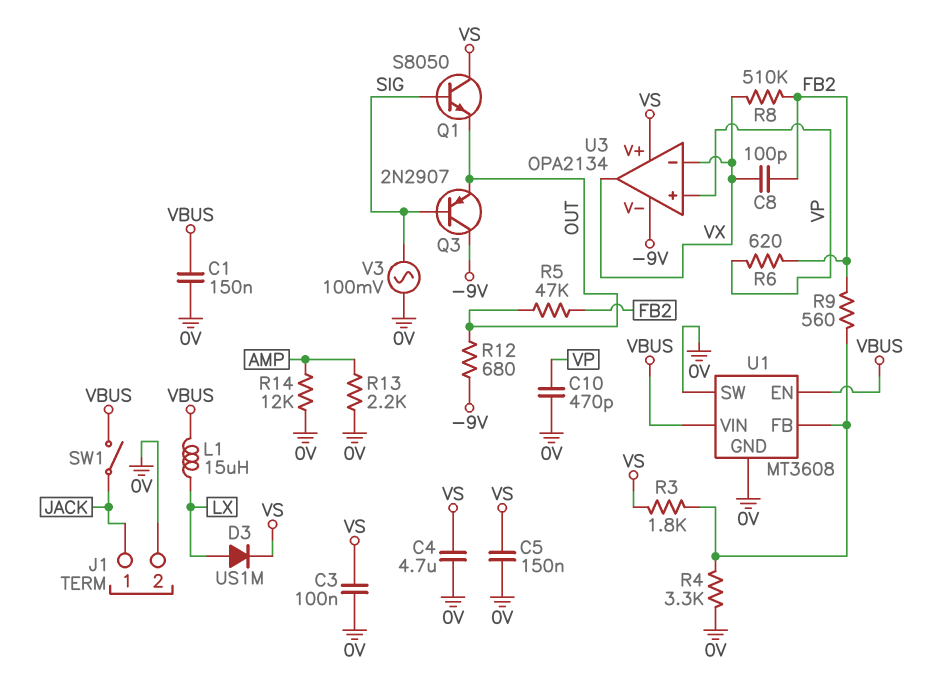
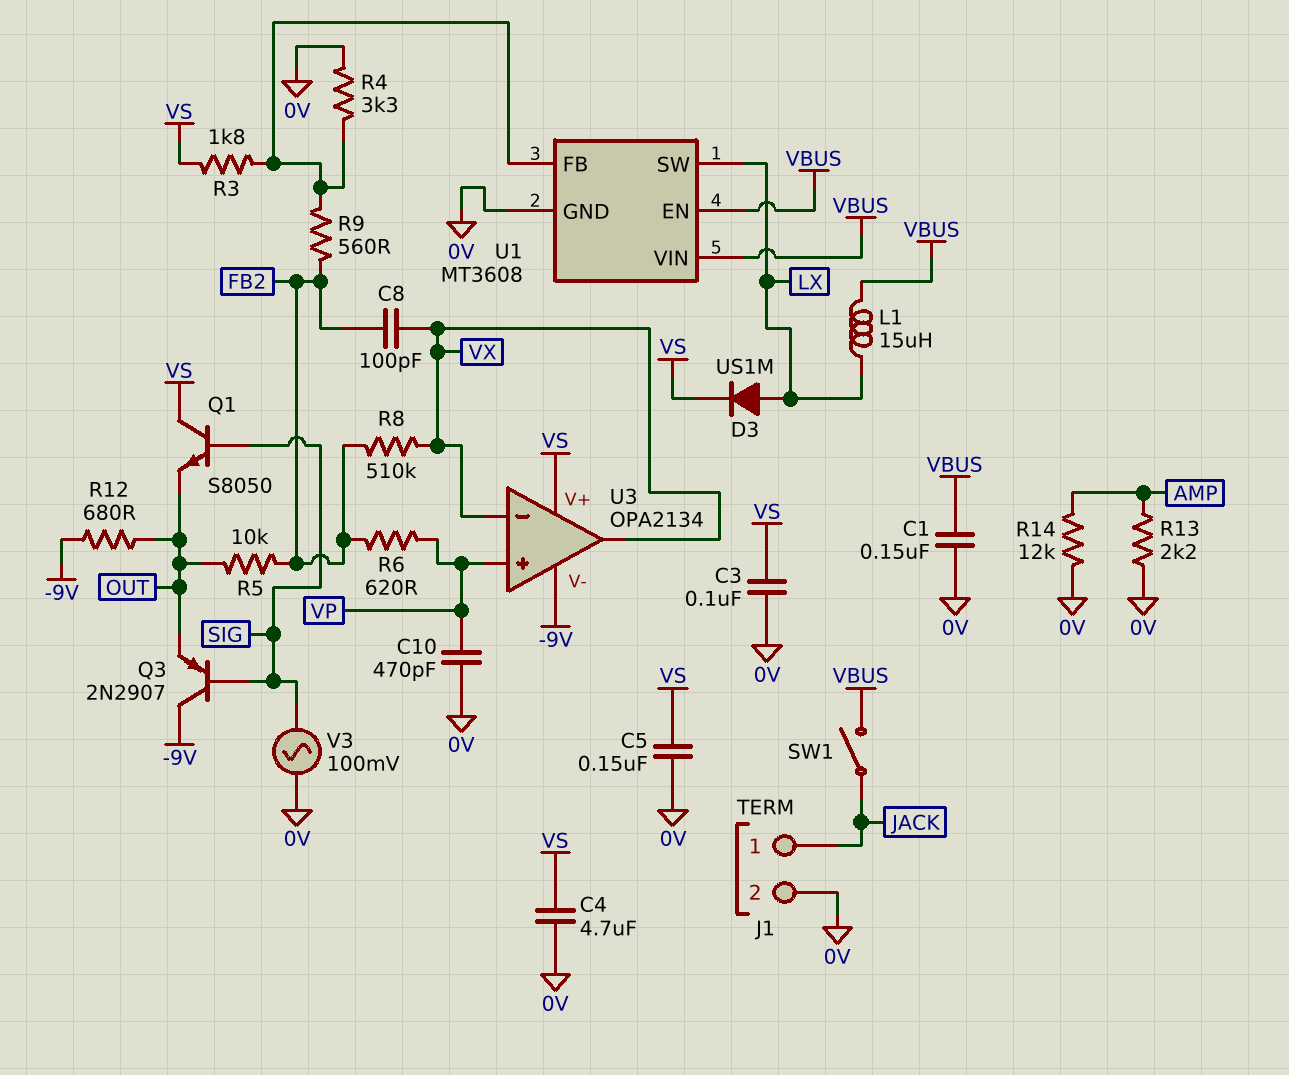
R5: 47k (FB2, OUT) -> 10k (FB2, OUT)
U1 pin SW: 0V -> LX

